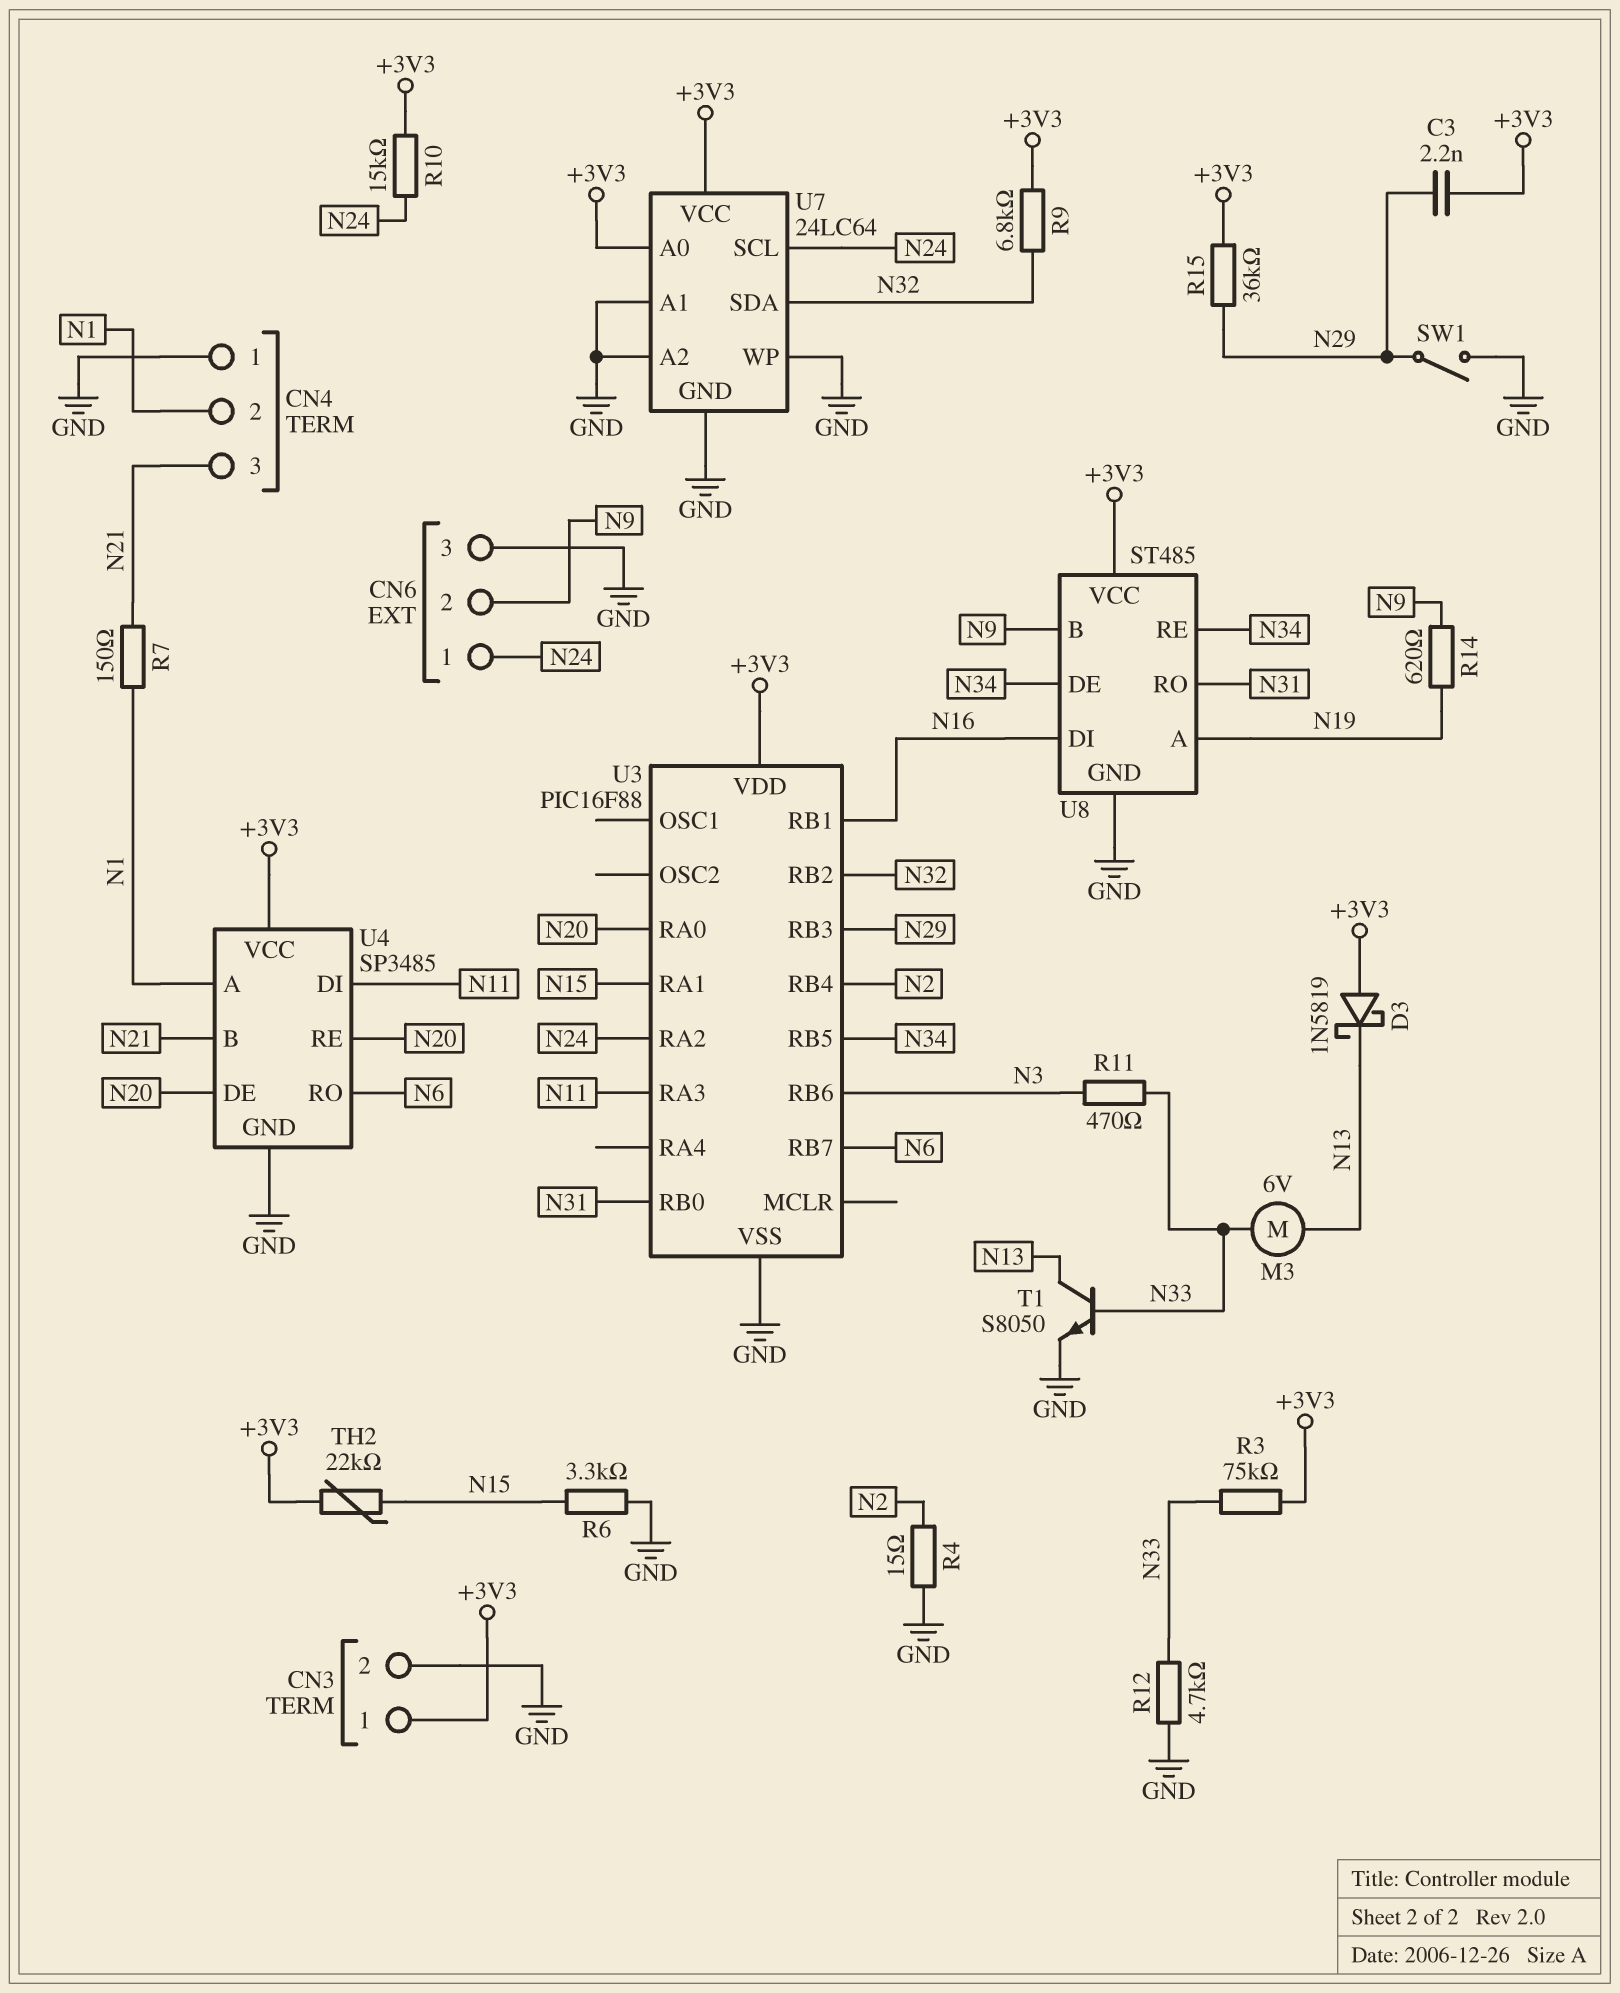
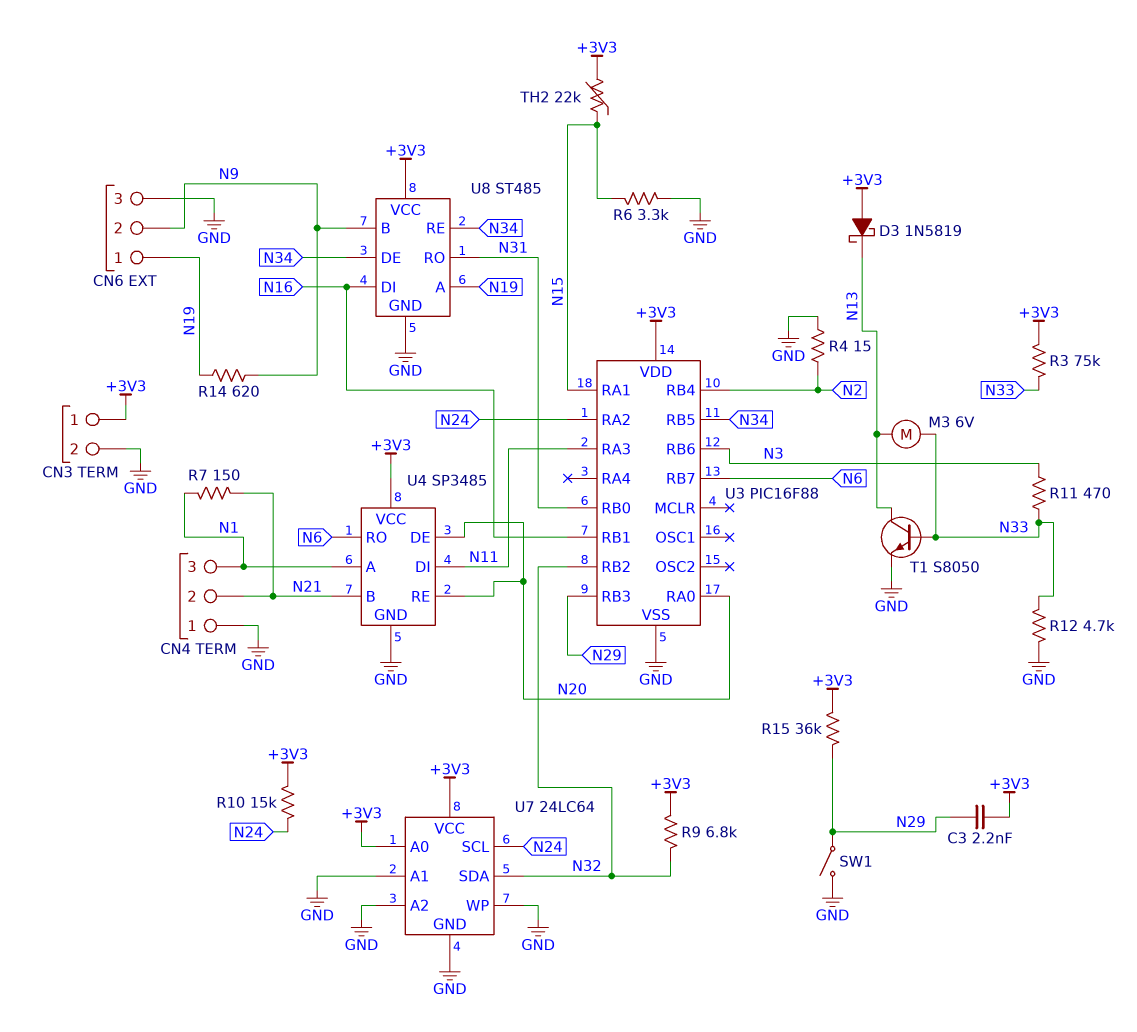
CN4 pin 2: N1 -> N21
CN4 pin 3: N21 -> N1
CN6 pin 1: N24 -> N19

